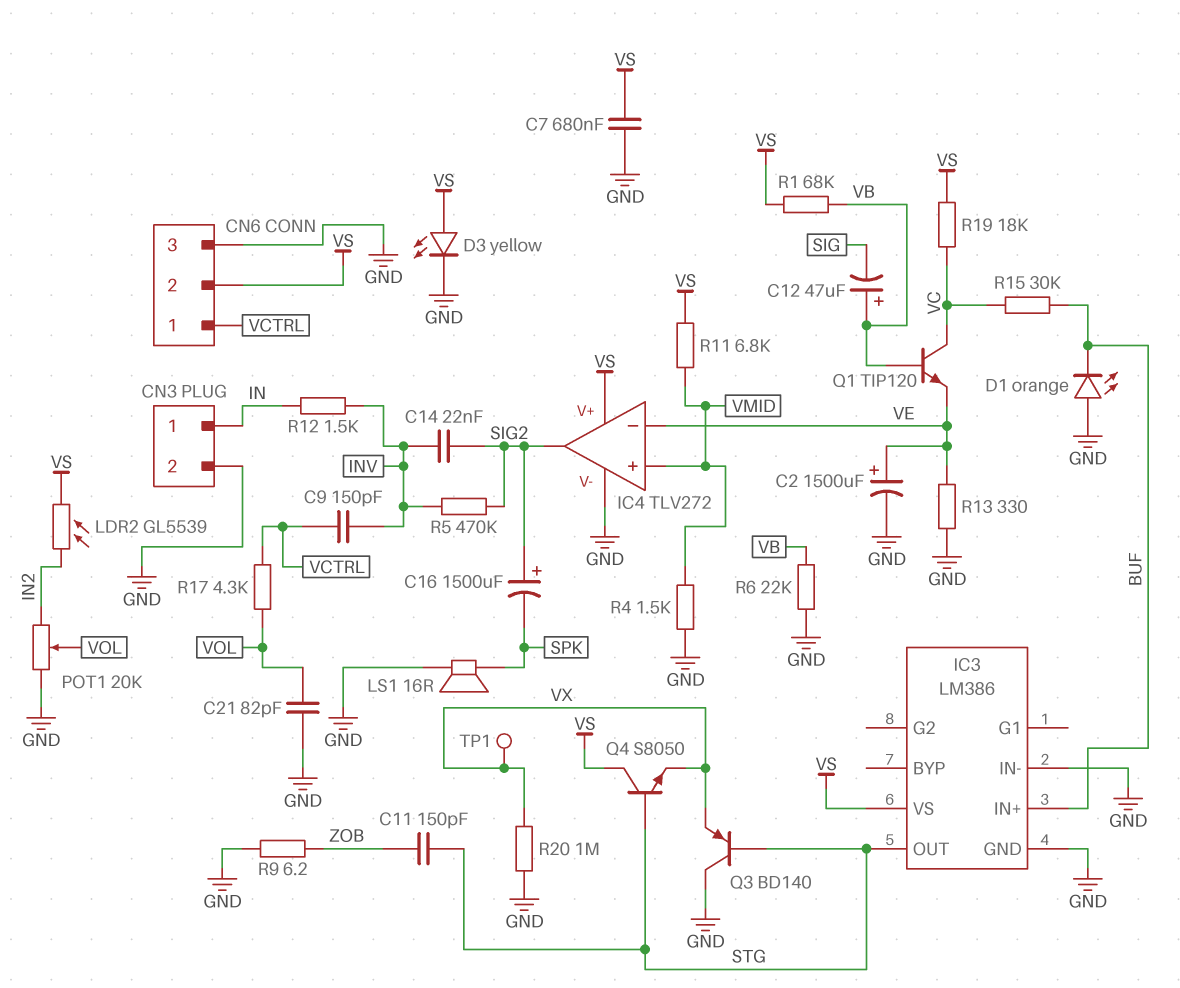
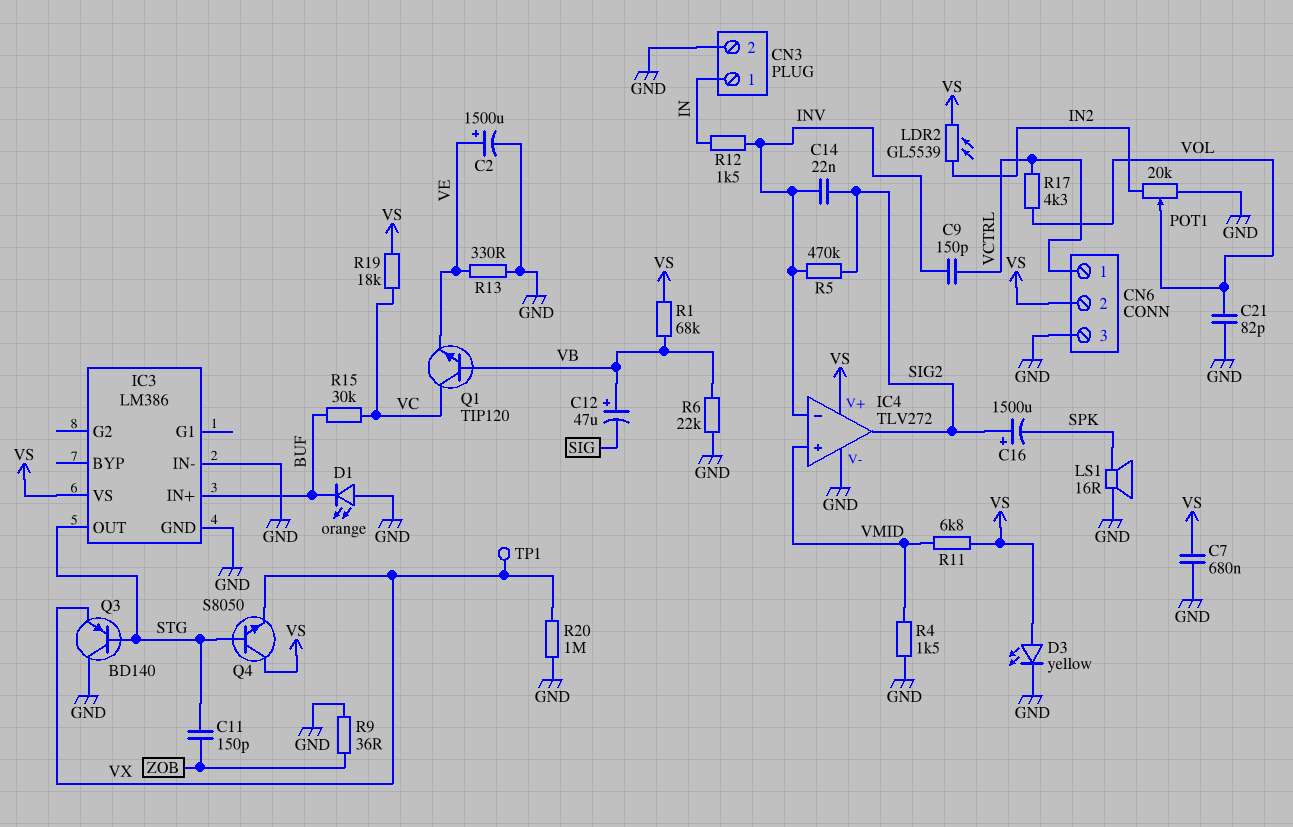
IC4 pin in-: VE -> INV
R9: 6.2 (GND, ZOB) -> 36 (GND, ZOB)

